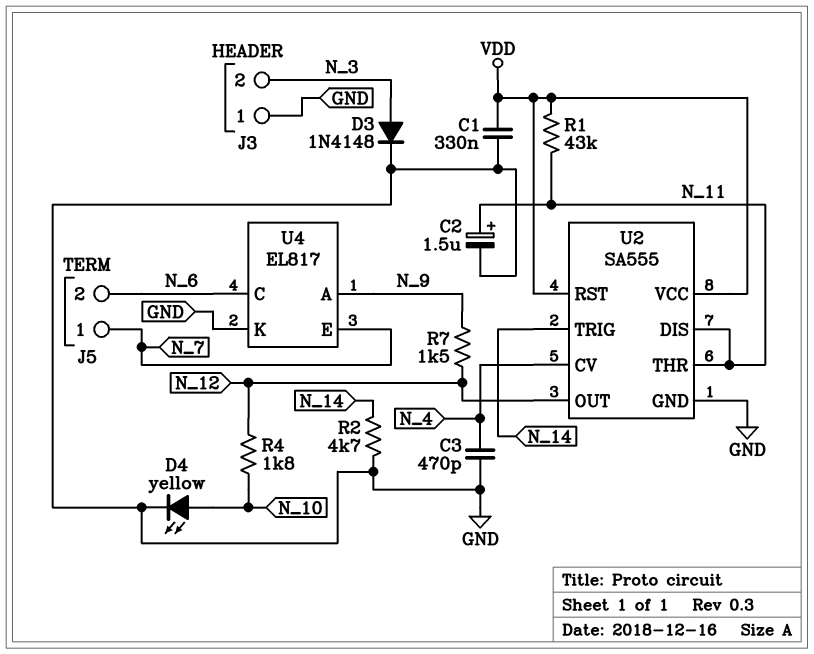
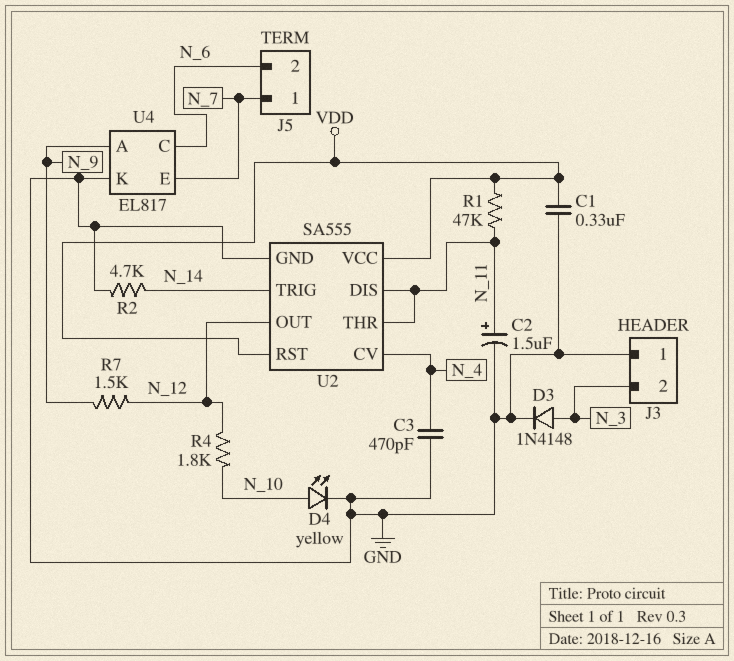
R1: 43k (N_11, VDD) -> 47k (N_11, VDD)

